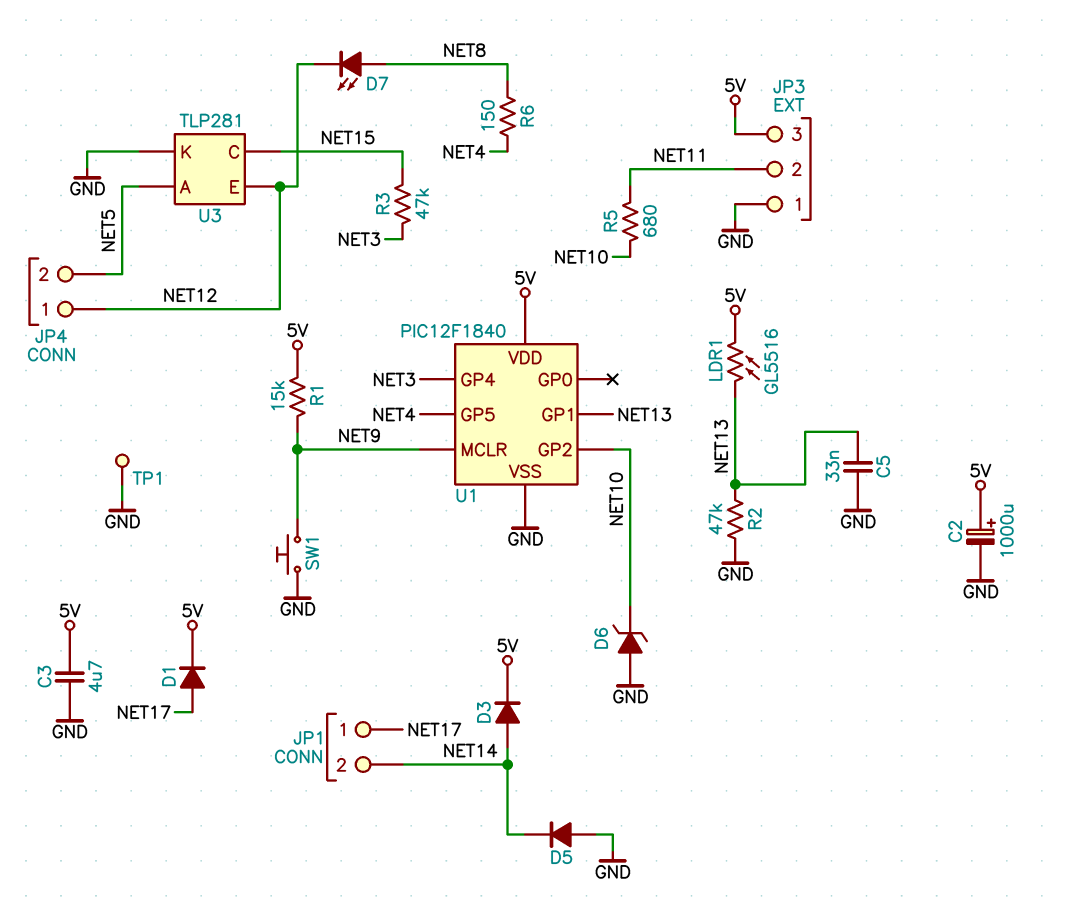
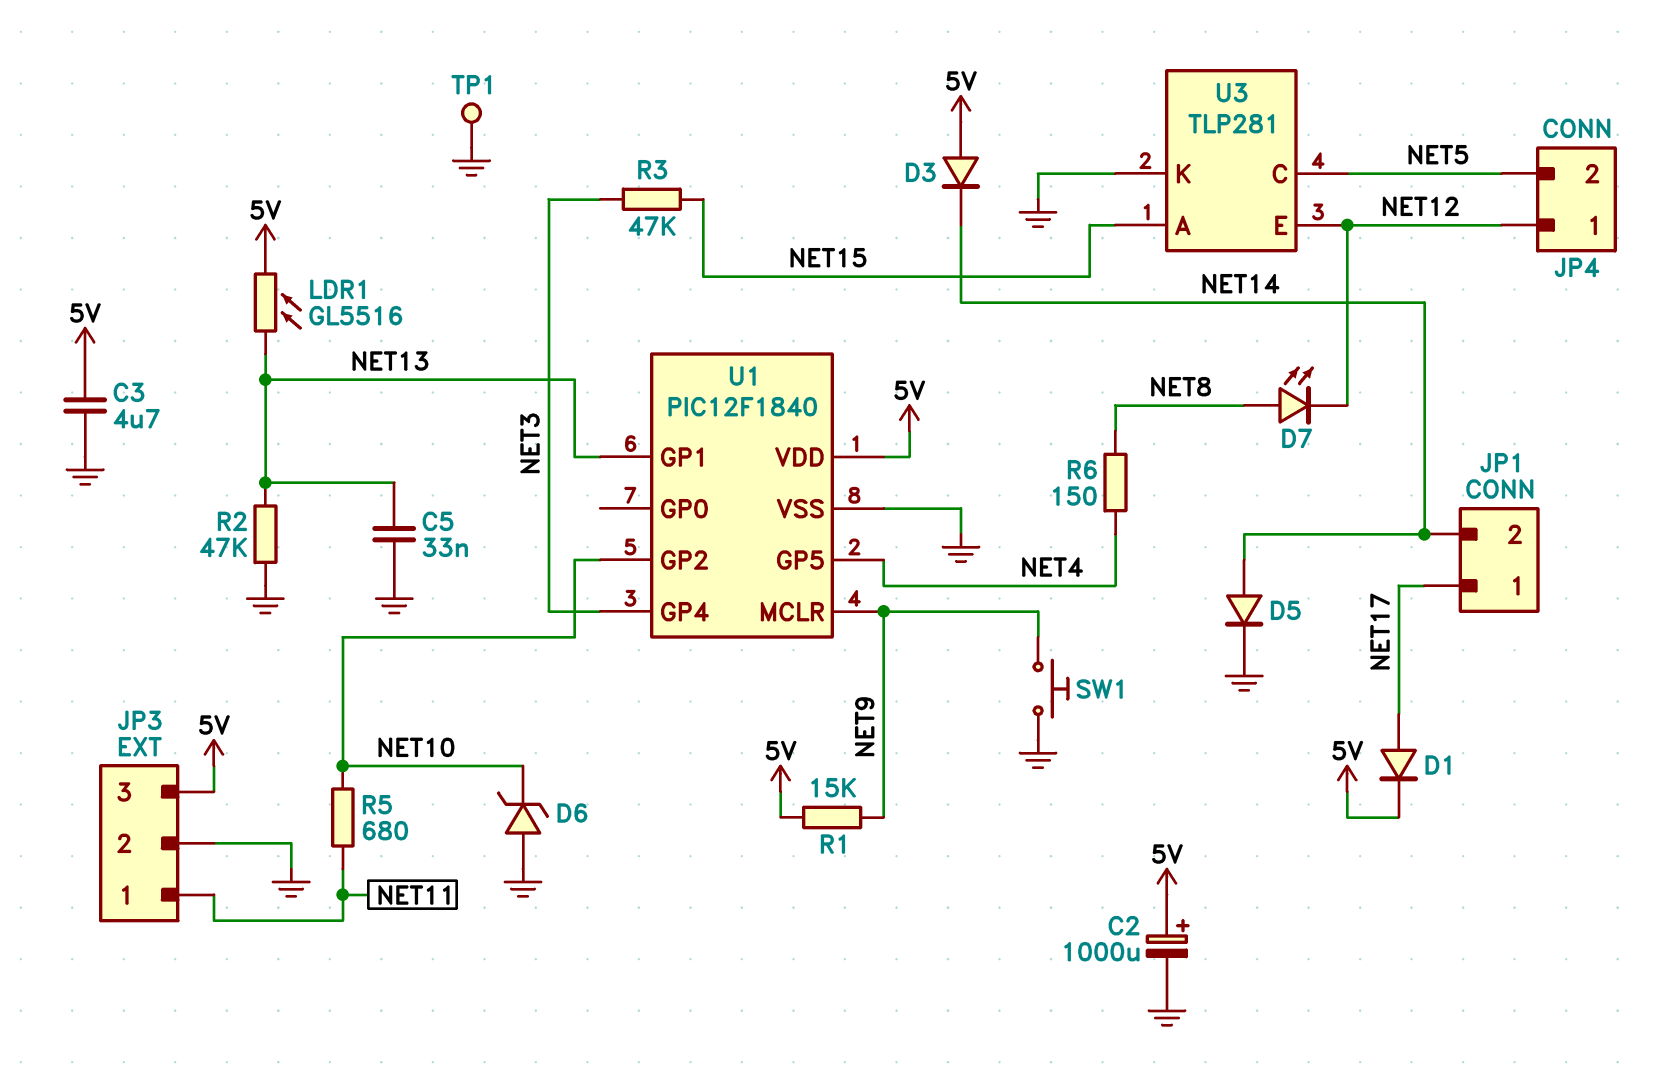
D3: diode (A NET14, K 5V) -> diode (A 5V, K NET14)
D5: diode (A GND, K NET14) -> diode (A NET14, K GND)
JP3 pin 1: GND -> NET11
JP3 pin 2: NET11 -> GND
U3 pin A: NET5 -> NET15
U3 pin C: NET15 -> NET5

